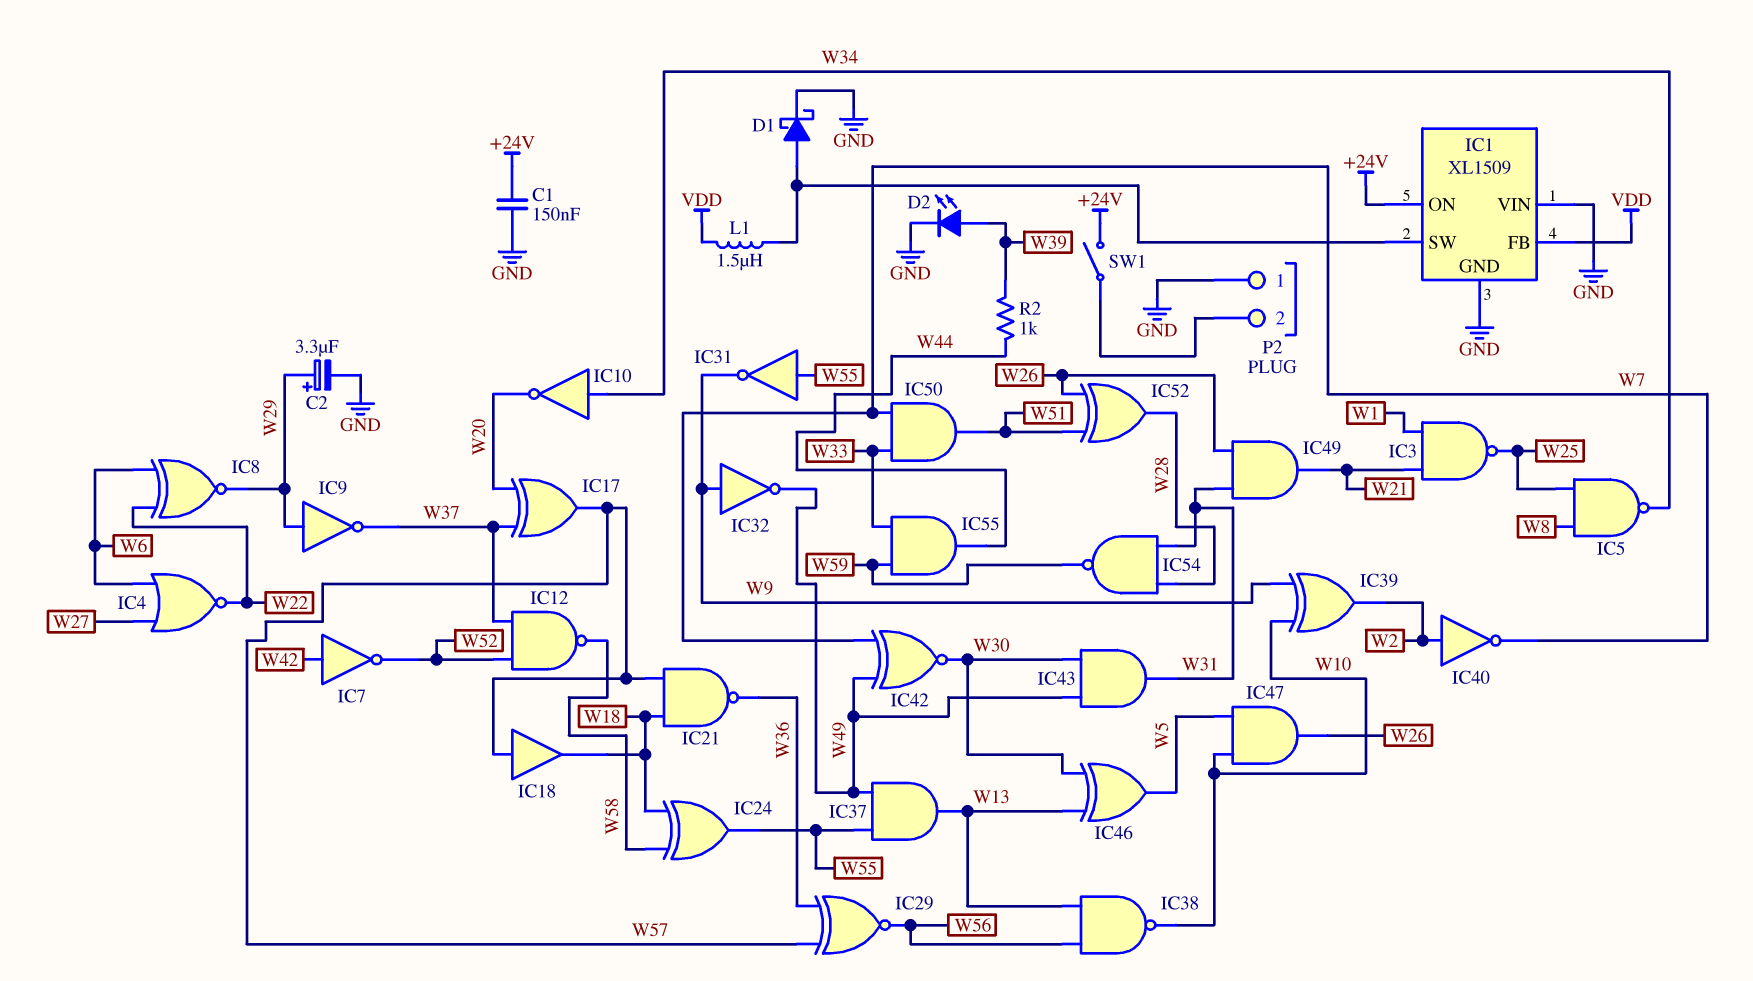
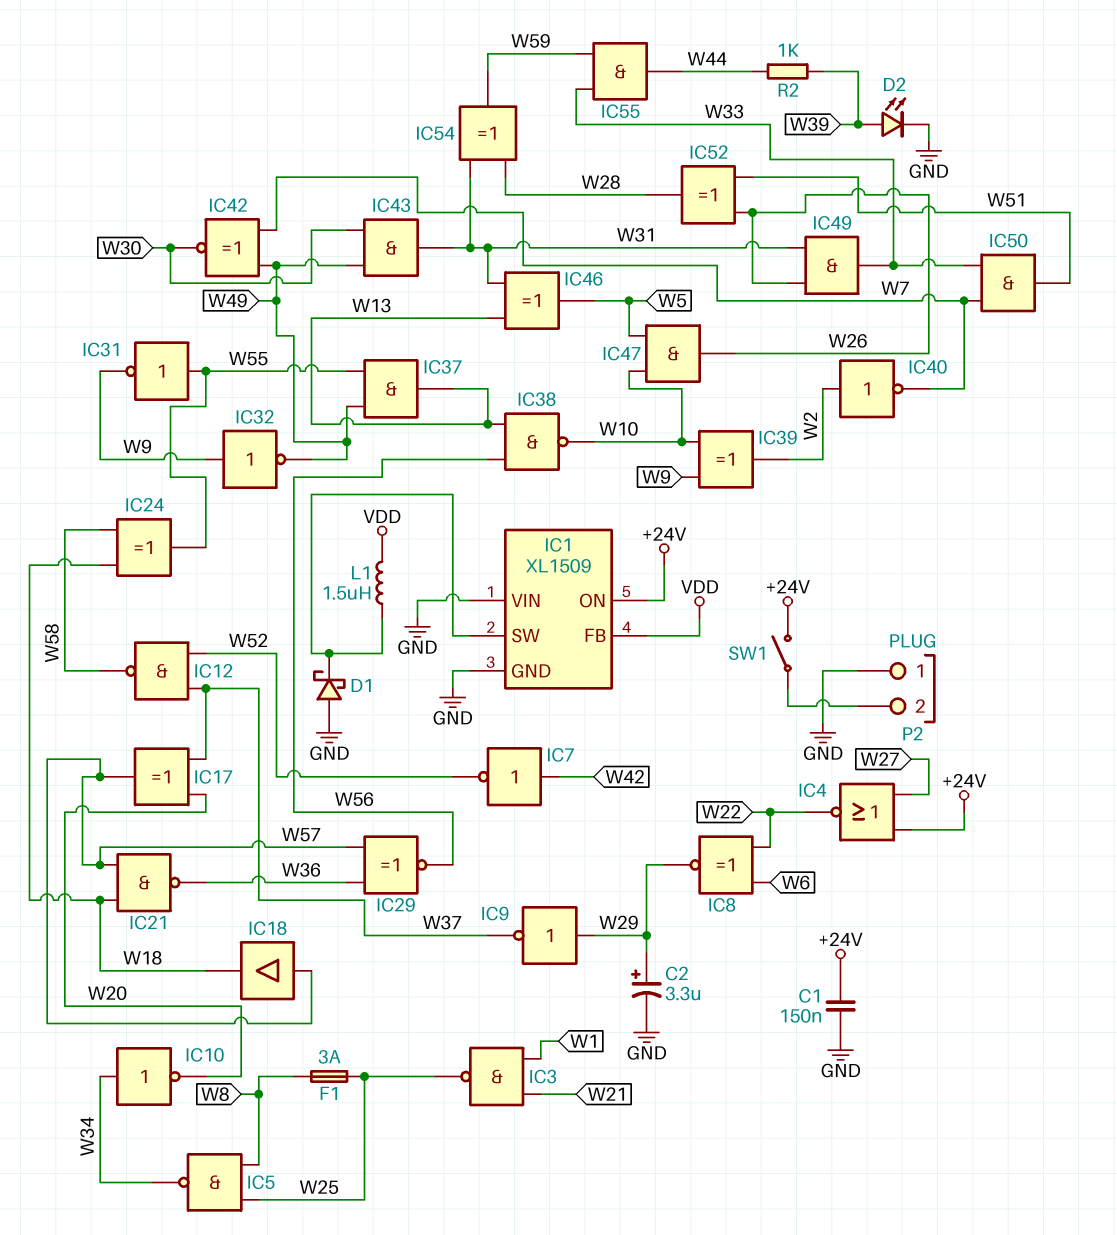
D1: schottky (A IC1/SW, K GND) -> schottky (A GND, K IC1/SW)
F1: none -> 3A (W8, W25)
IC4: NOR (in W6, in W27, out W22) -> NOR (in +24V, in W27, out W22)
IC46: XOR (in W13, in W30, out W5) -> XOR (in W13, in W31, out W5)
IC49: AND (in W26, in W31, out W21) -> AND (in W26, in W31, out W33)
IC54: NAND (in W28, in W31, out W59) -> XOR (in W28, in W31, out W59)

